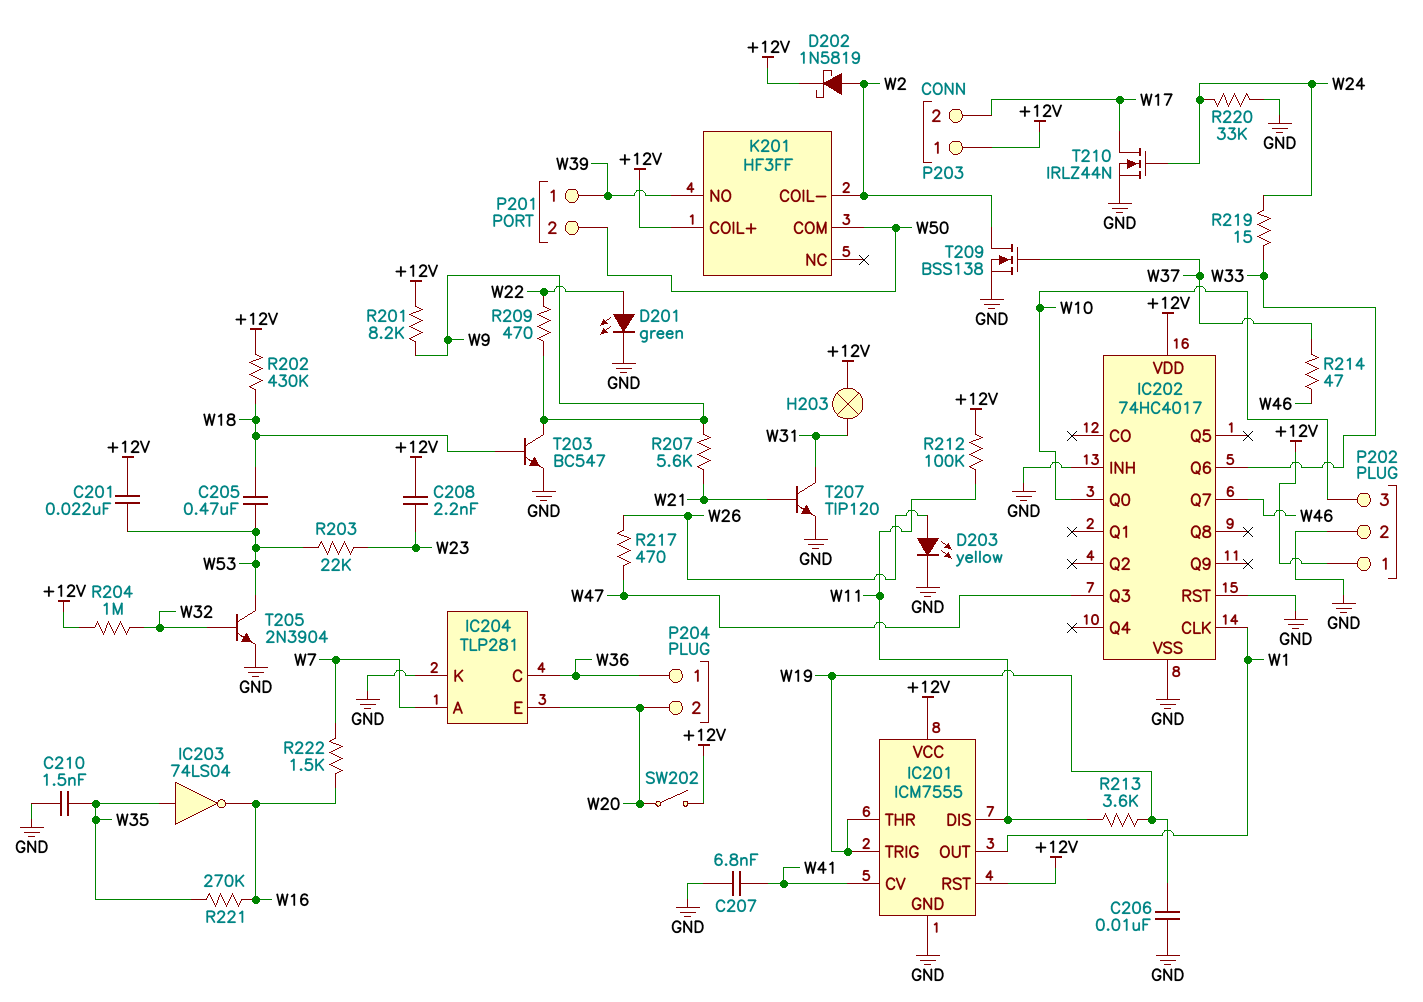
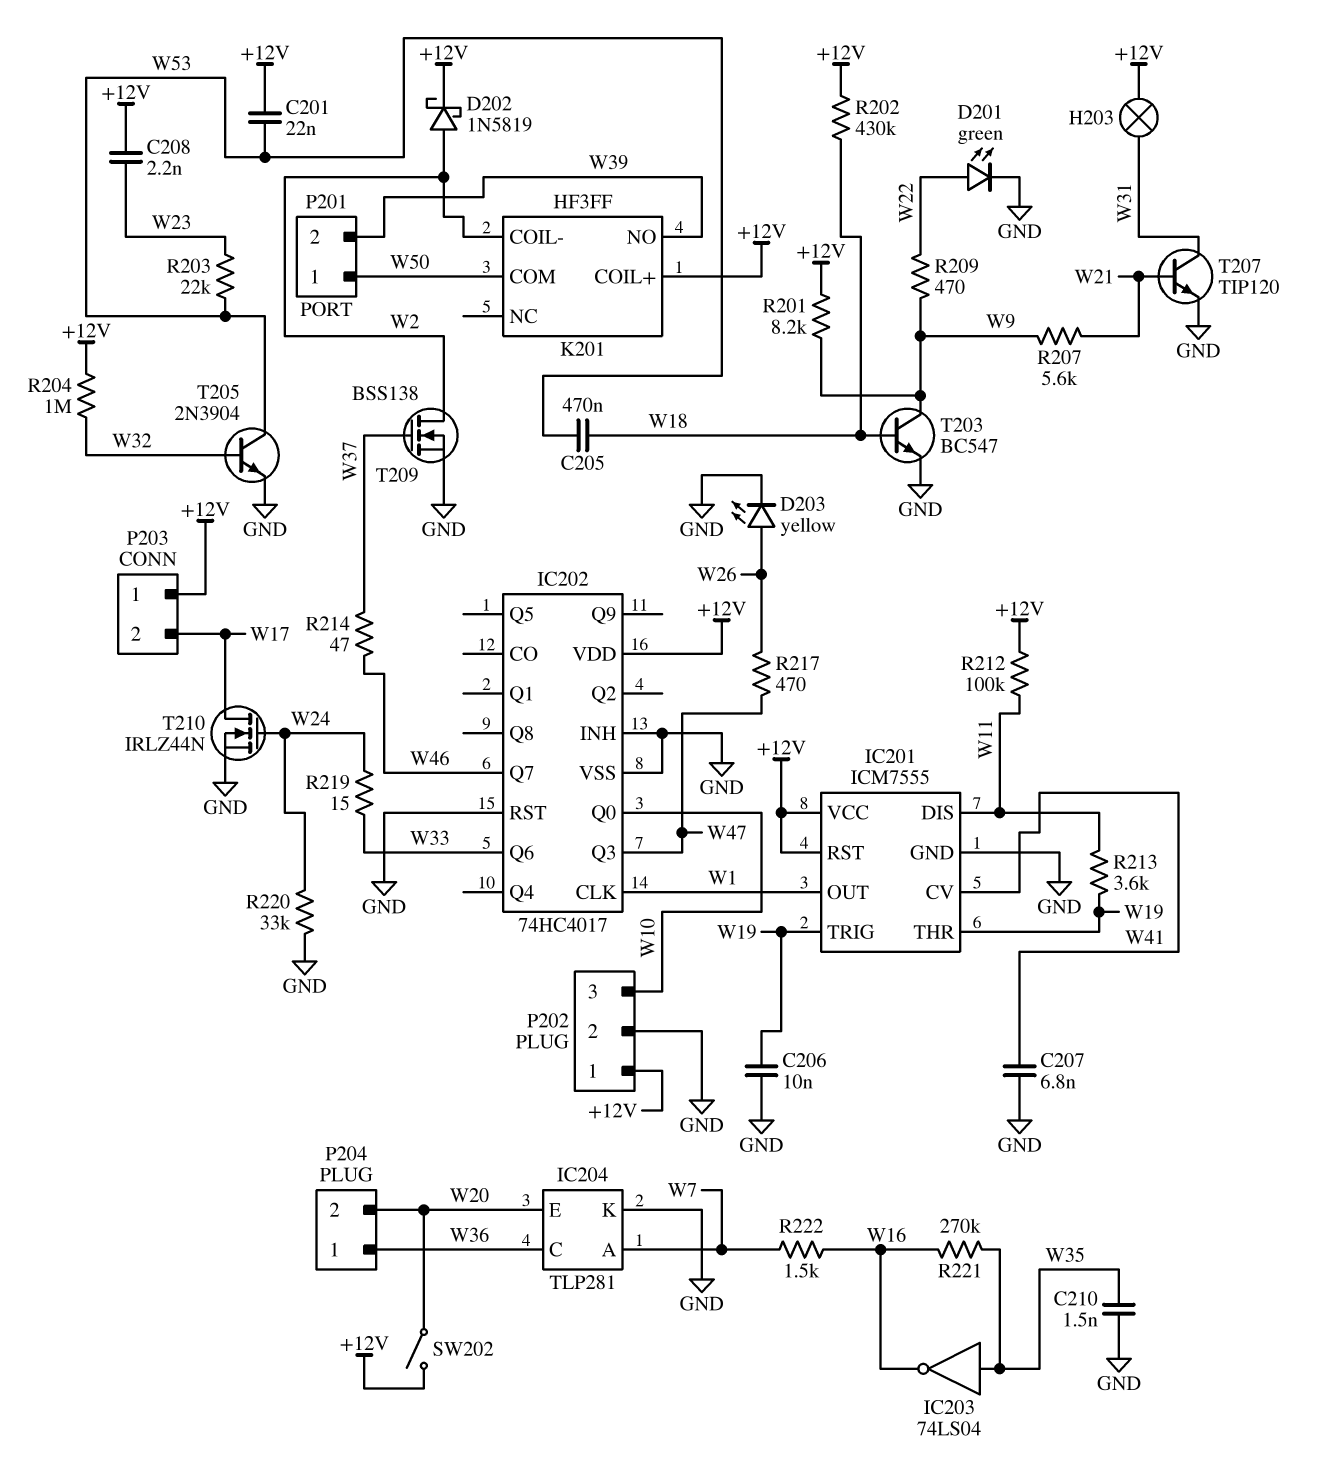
P201 pin 1: W39 -> W50
P201 pin 2: W50 -> W39

